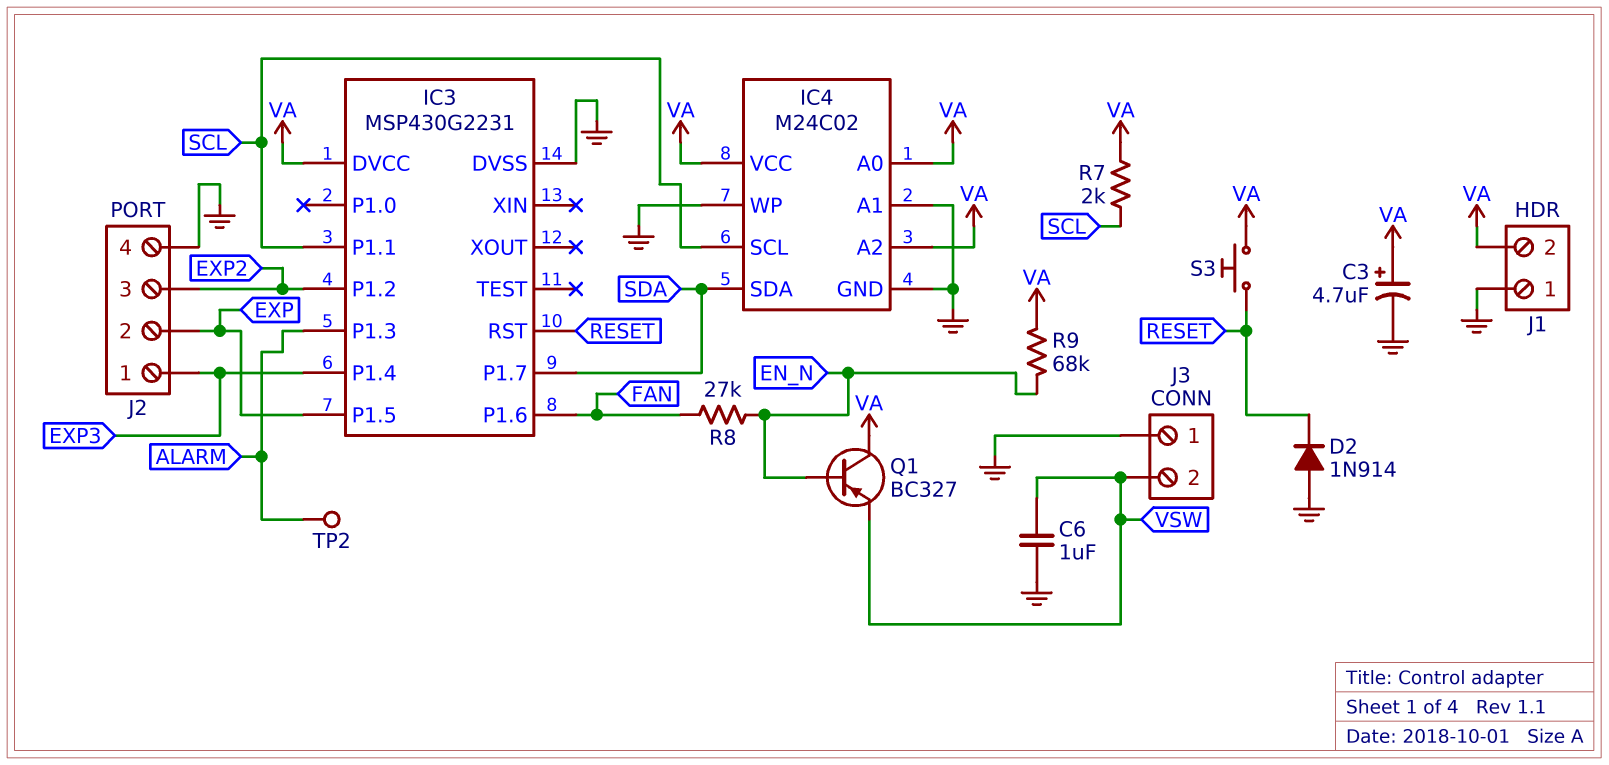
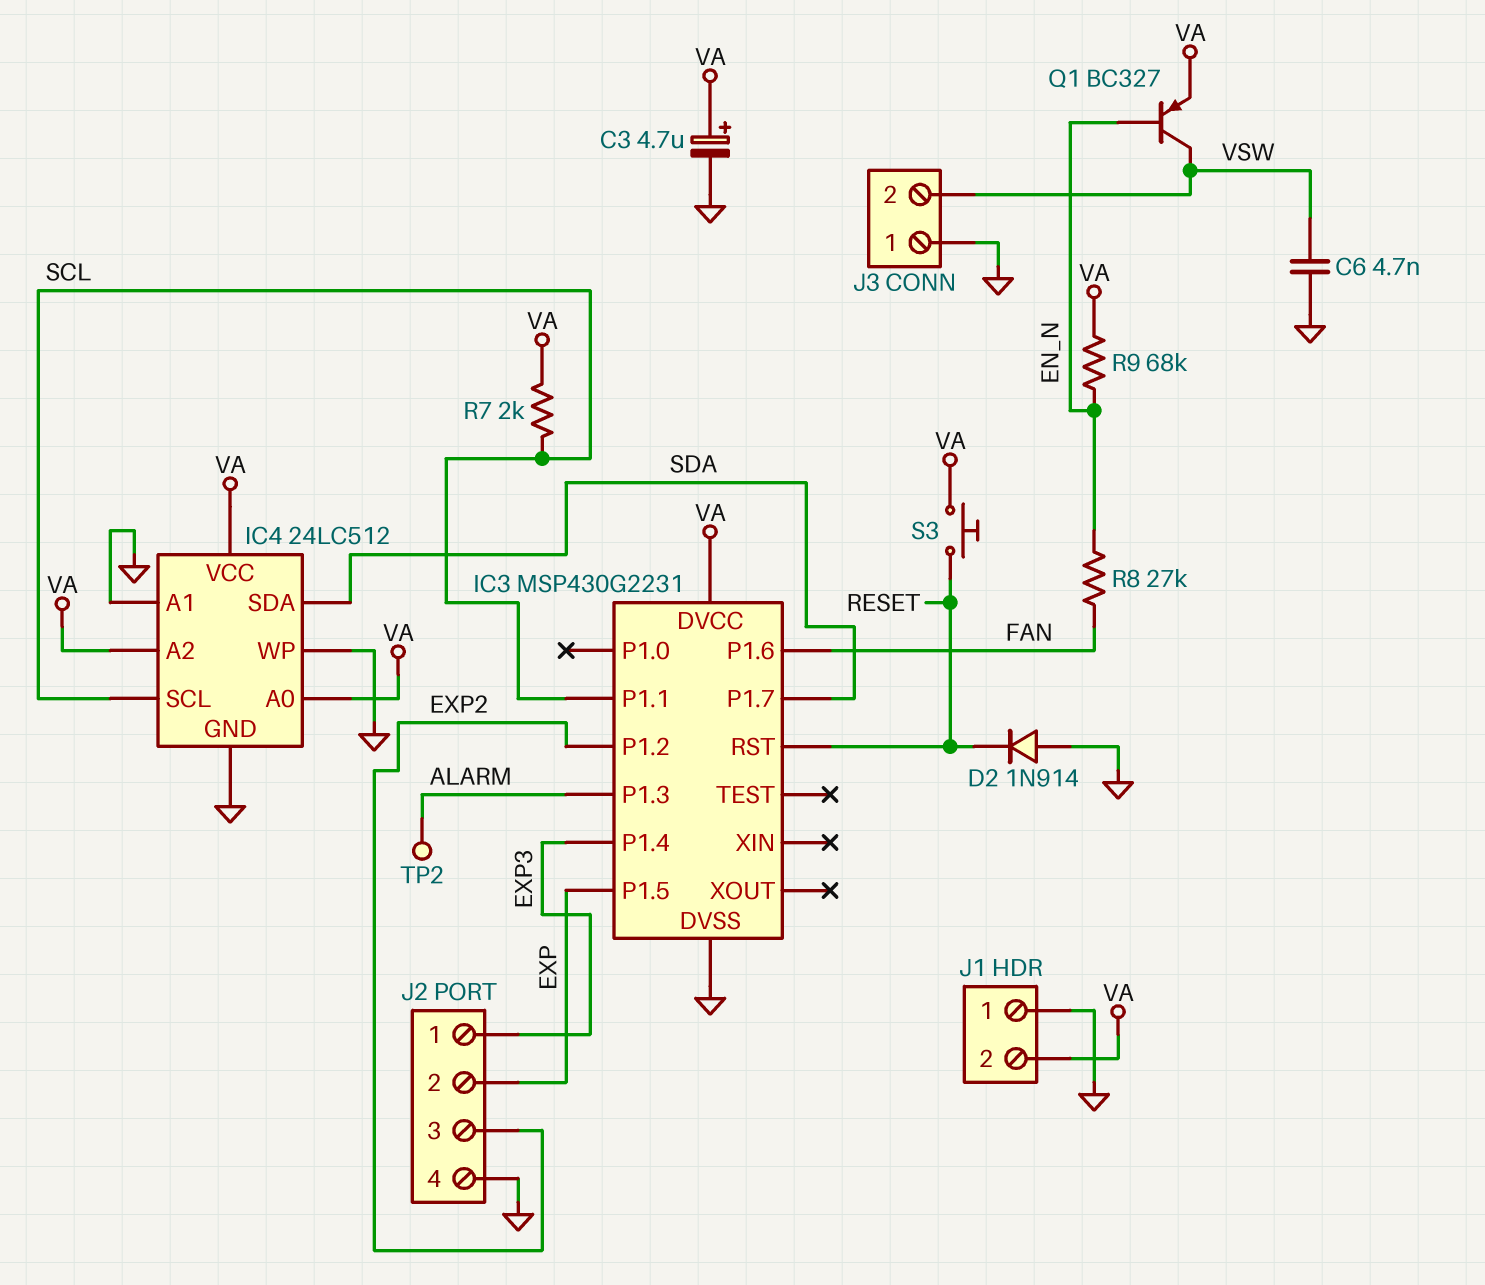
C6: 1uF (GND, VSW) -> 4.7nF (GND, VSW)
IC4: M24C02 -> 24LC512
Q1: PNP BC327 (B EN_N, C VA, E VSW) -> PNP BC327 (B EN_N, C VSW, E VA)

